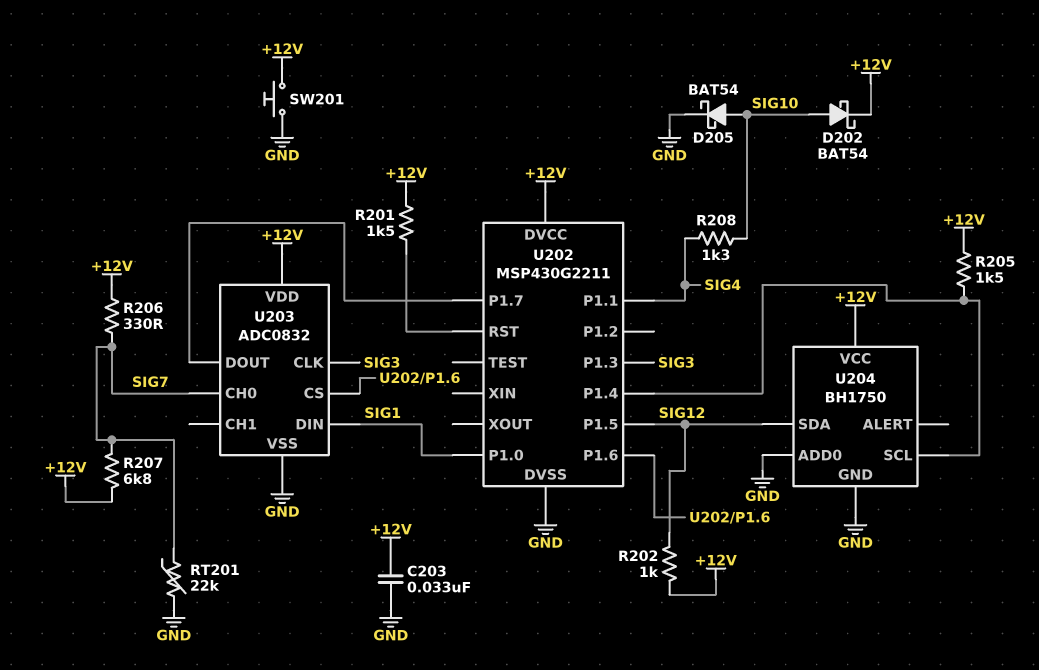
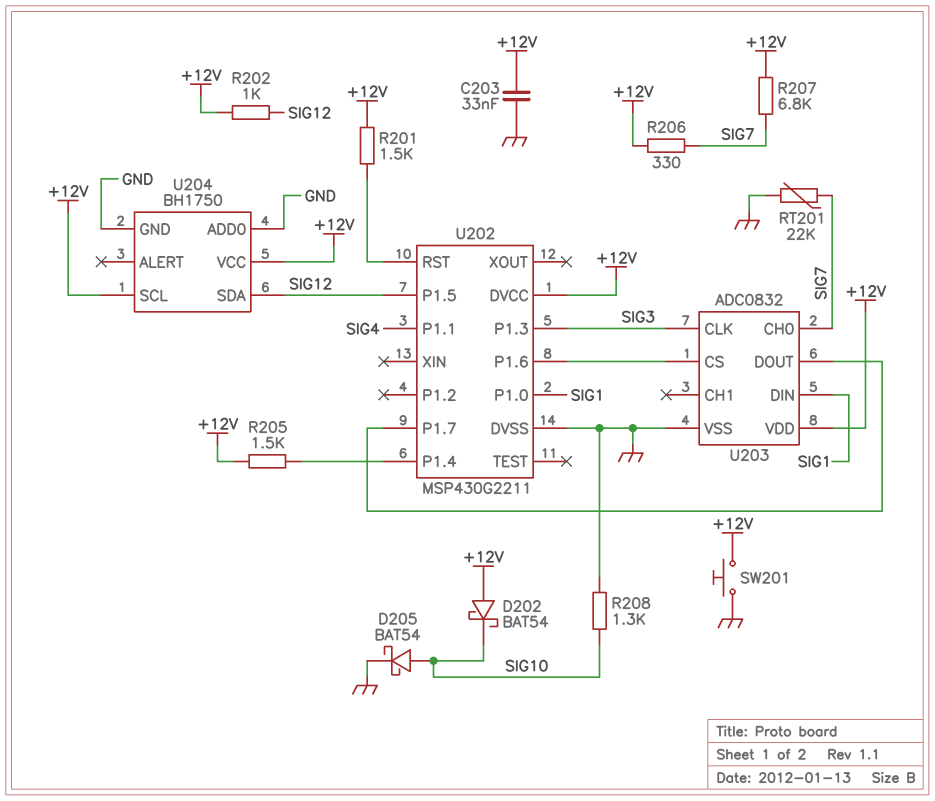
D202: schottky BAT54 (A SIG10, K +12V) -> schottky BAT54 (A +12V, K SIG10)
R208: 1.3k (SIG4, SIG10) -> 1.3k (GND, SIG10)
U204 pin SCL: U202/P1.4 -> +12V

